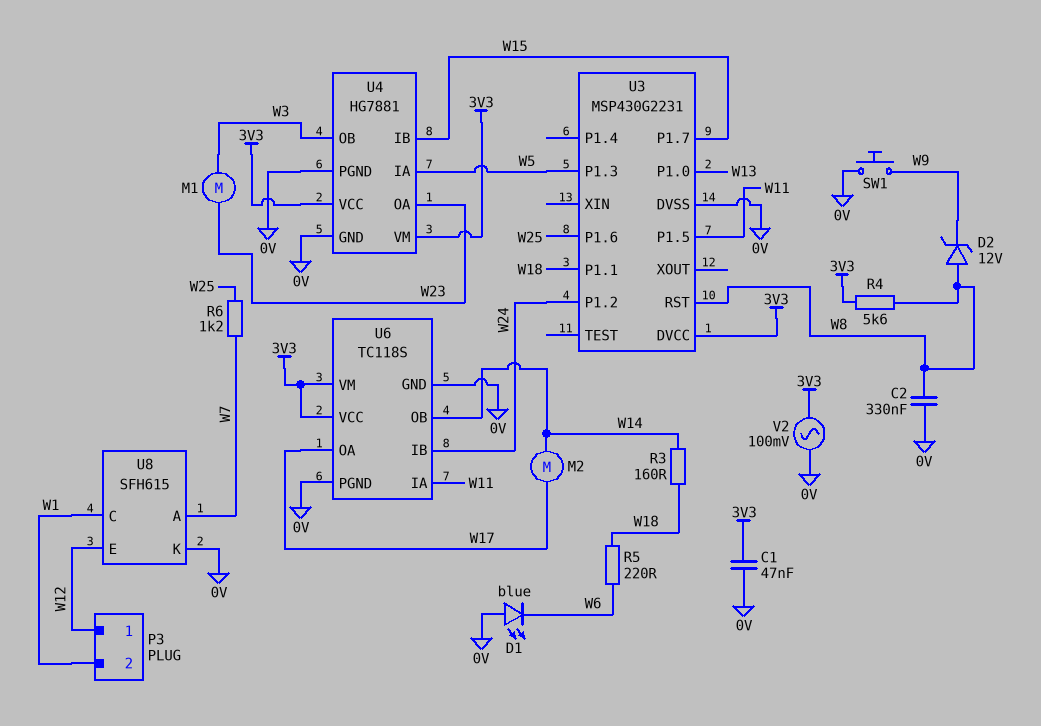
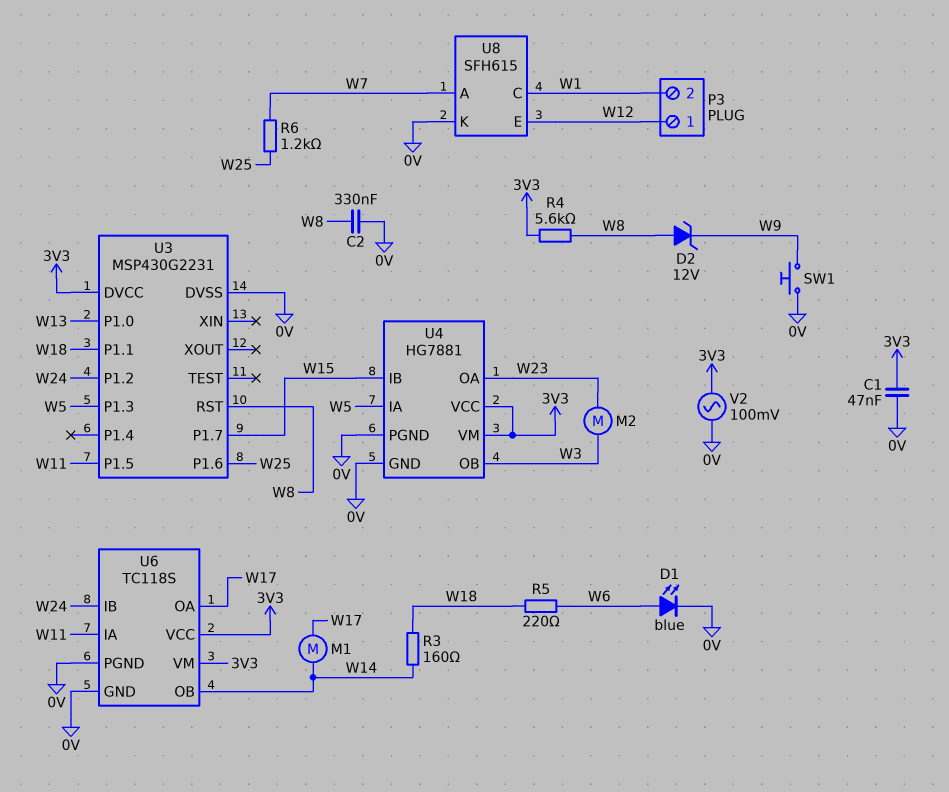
D1: LED blue (A 0V, K W6) -> LED blue (A W6, K 0V)
M1: motor (W3, W23) -> motor (W14, W17)
M2: motor (W14, W17) -> motor (W3, W23)

